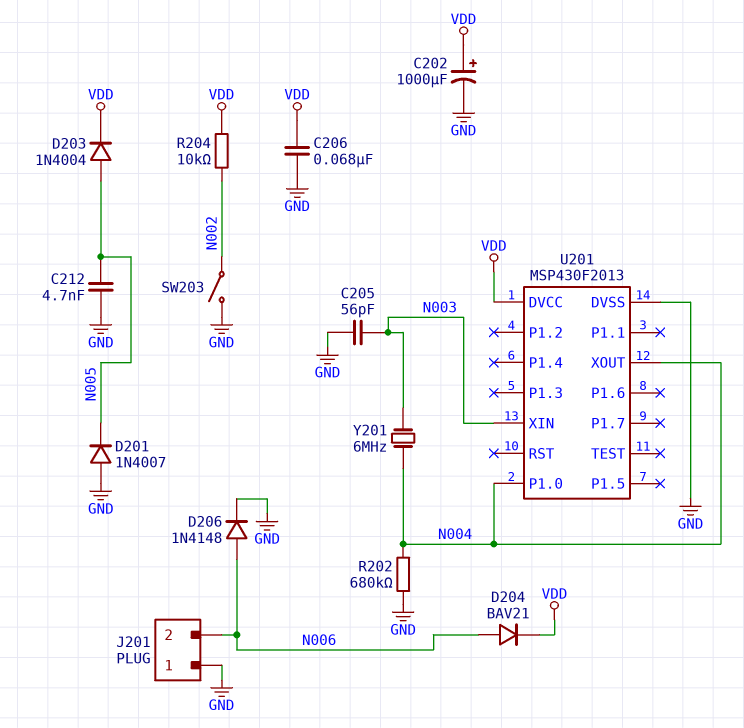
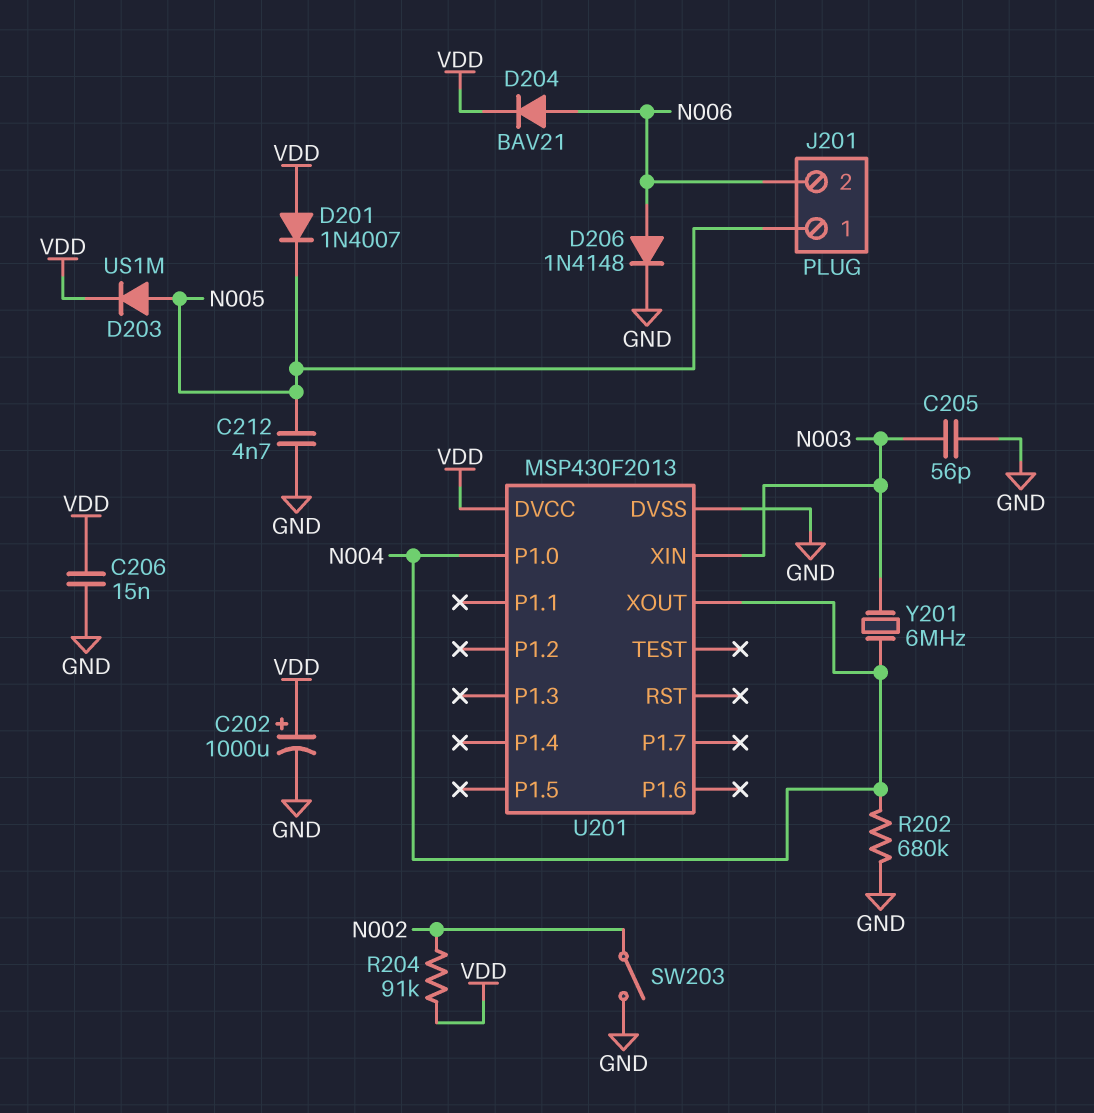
C206: 68nF (GND, VDD) -> 15nF (GND, VDD)
D201: diode 1N4007 (A GND, K N005) -> diode 1N4007 (A VDD, K N005)
D203: diode 1N4004 (A N005, K VDD) -> diode US1M (A N005, K VDD)
J201 pin 1: GND -> N005
R204: 10k (N002, VDD) -> 91k (N002, VDD)

